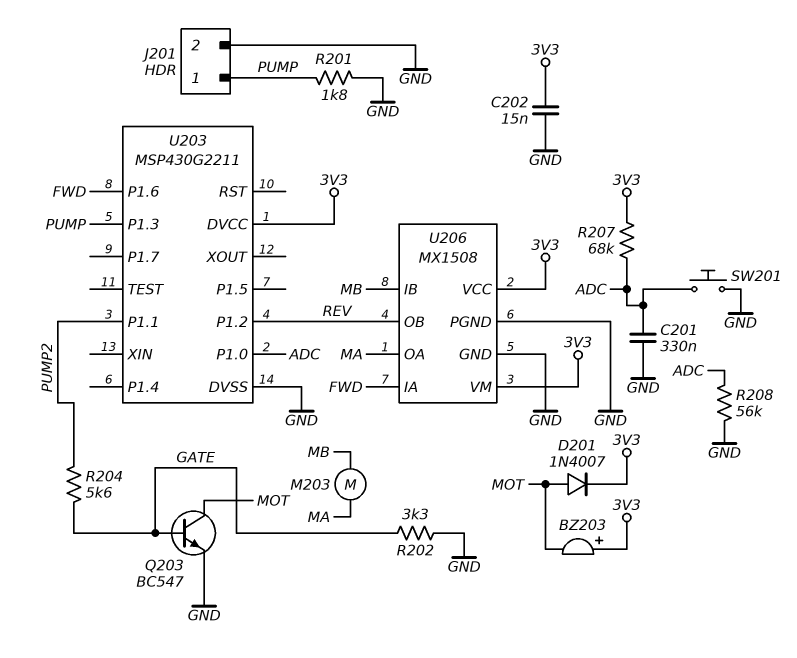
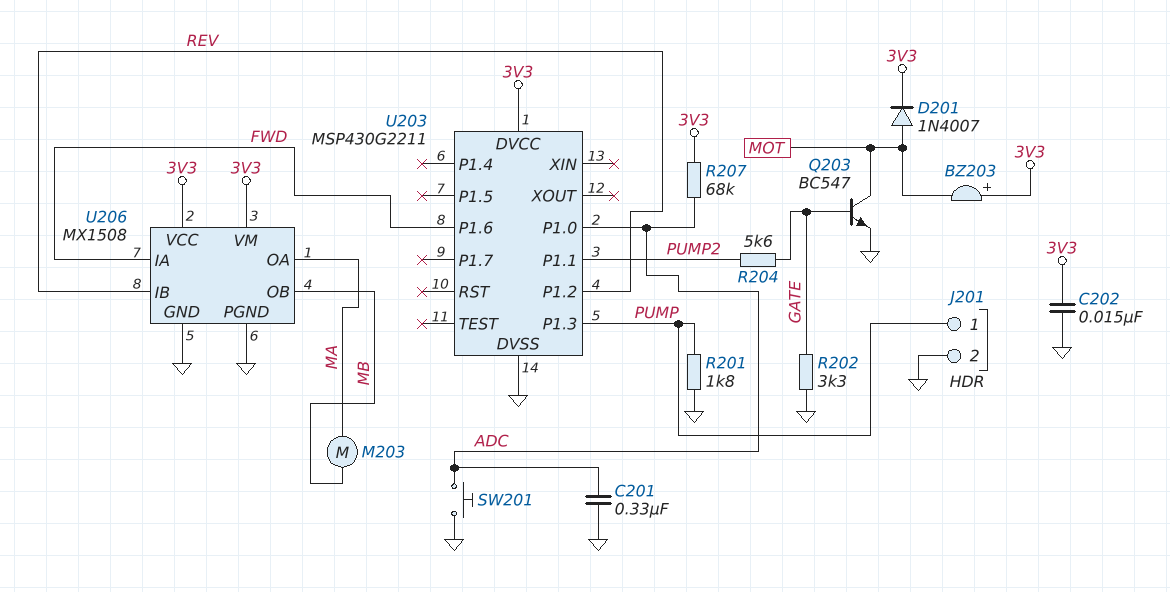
R208: 56k (ADC, GND) -> none
U206 pin IB: MB -> REV
U206 pin OB: REV -> MB

